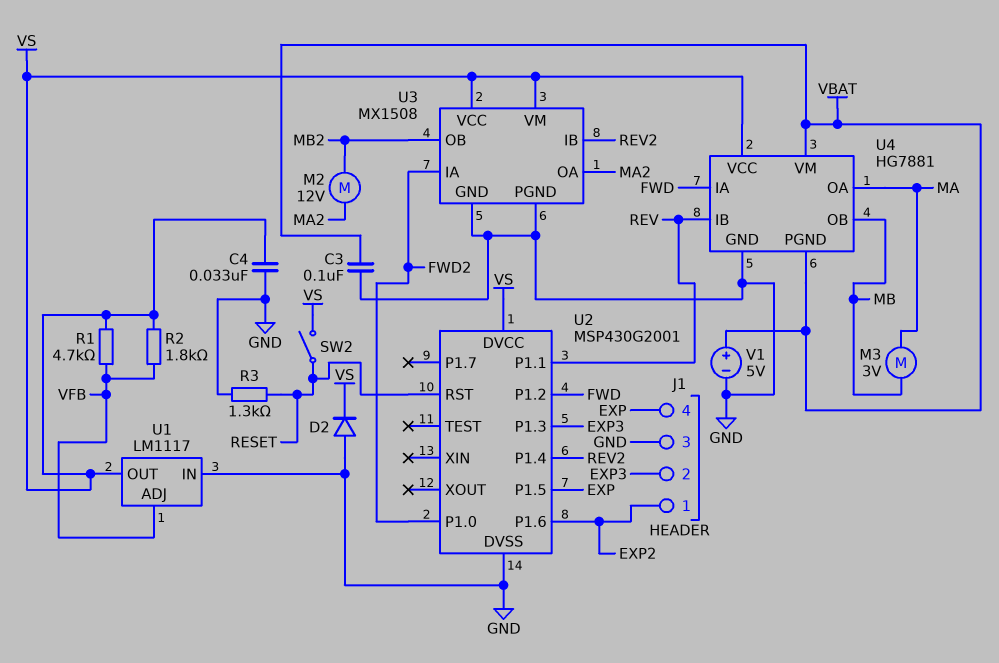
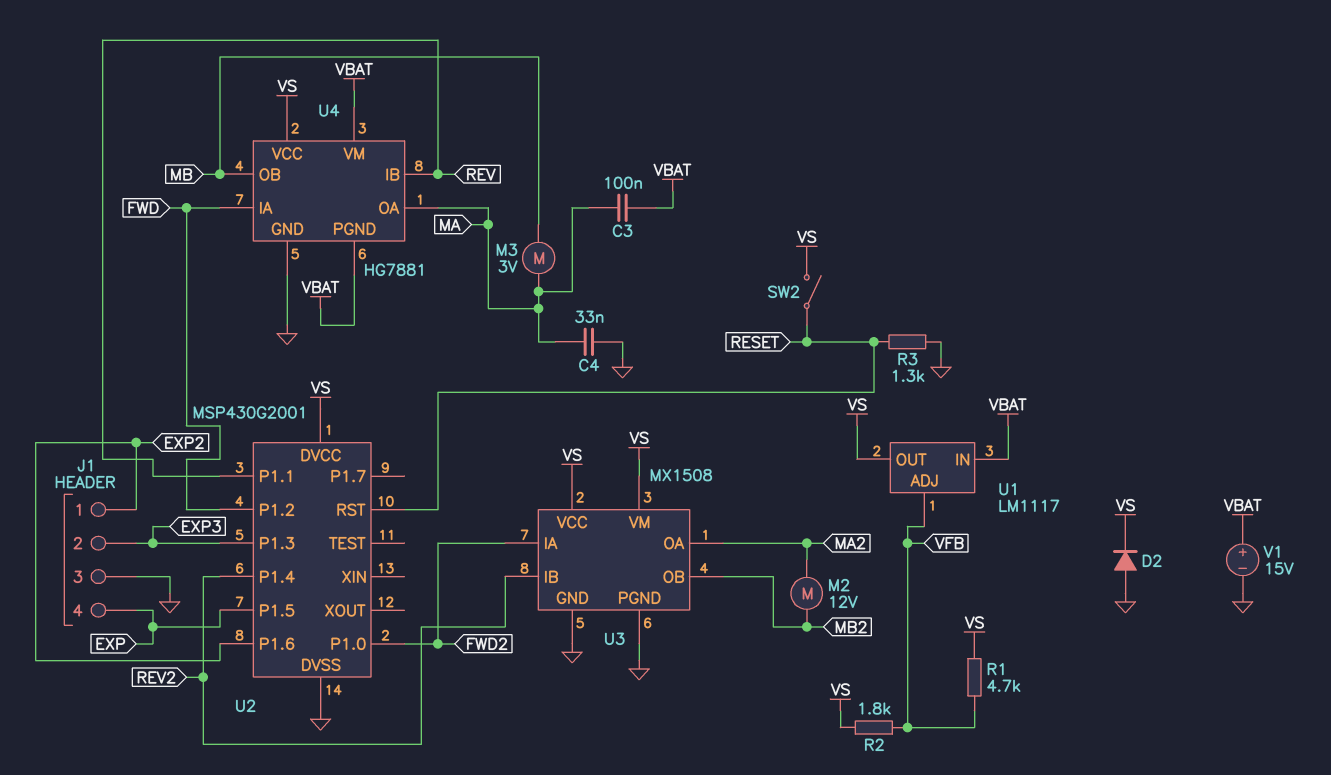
C3: 100nF (GND, VBAT) -> 100nF (MA, VBAT)
C4: 33nF (GND, VS) -> 33nF (GND, MA)
U1 pin IN: GND -> VBAT
V1: 5V (plus VBAT, minus GND) -> 15V (plus VBAT, minus GND)

